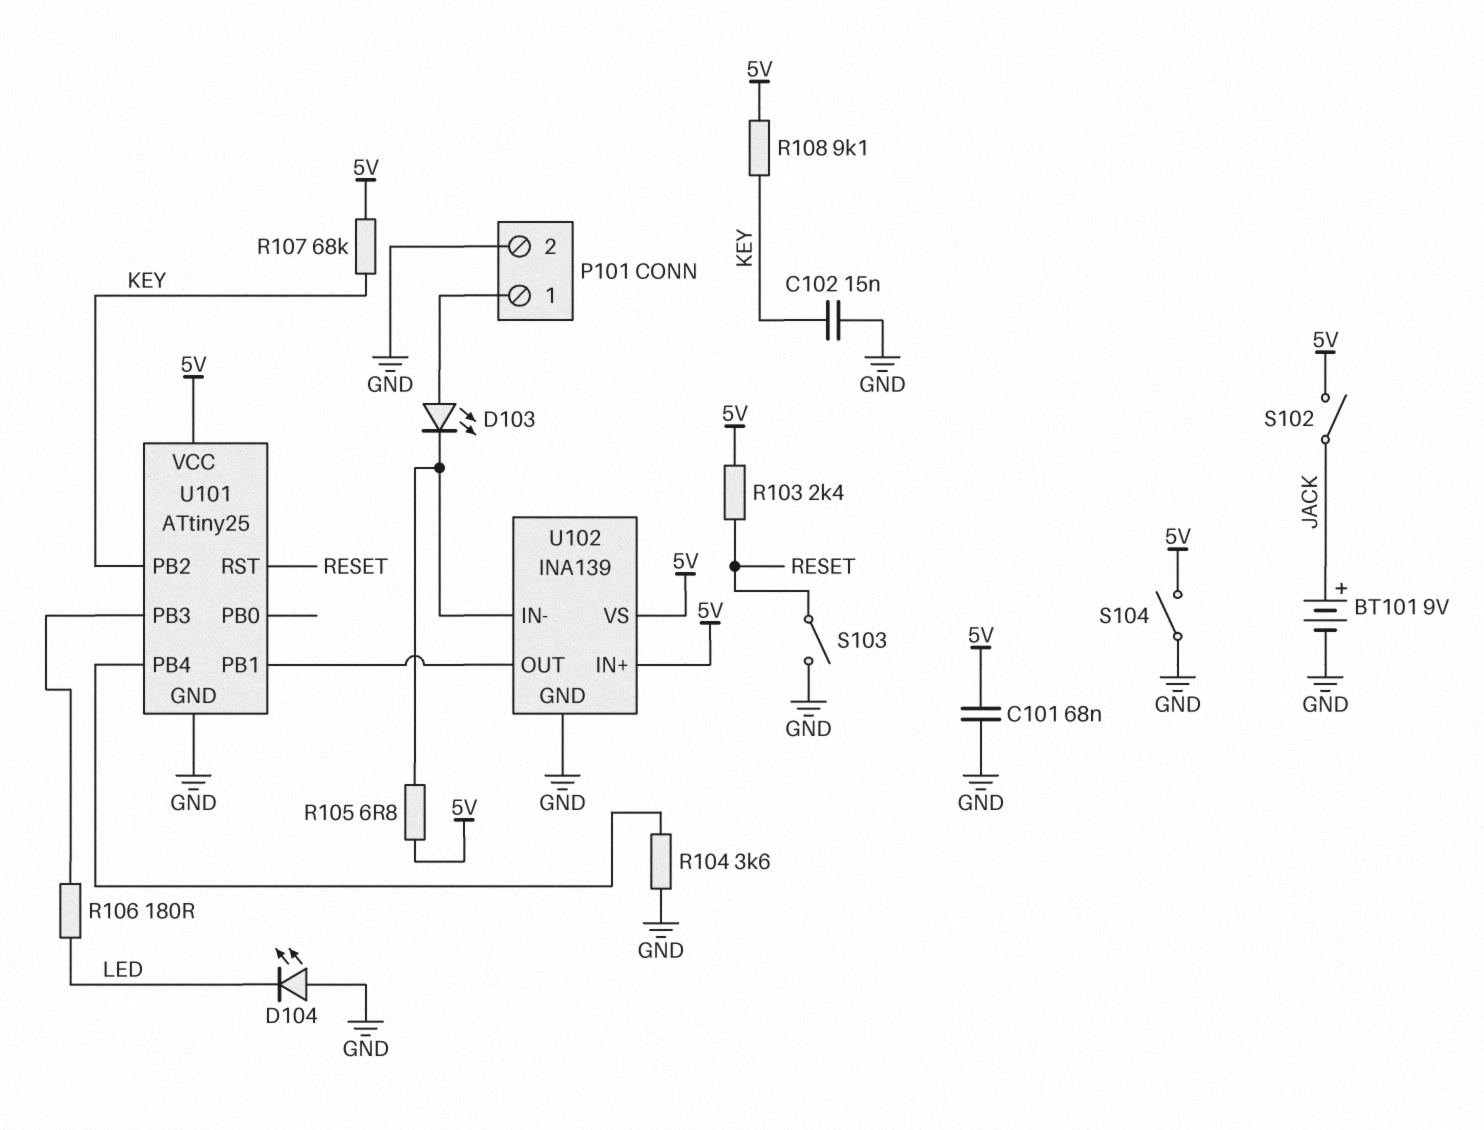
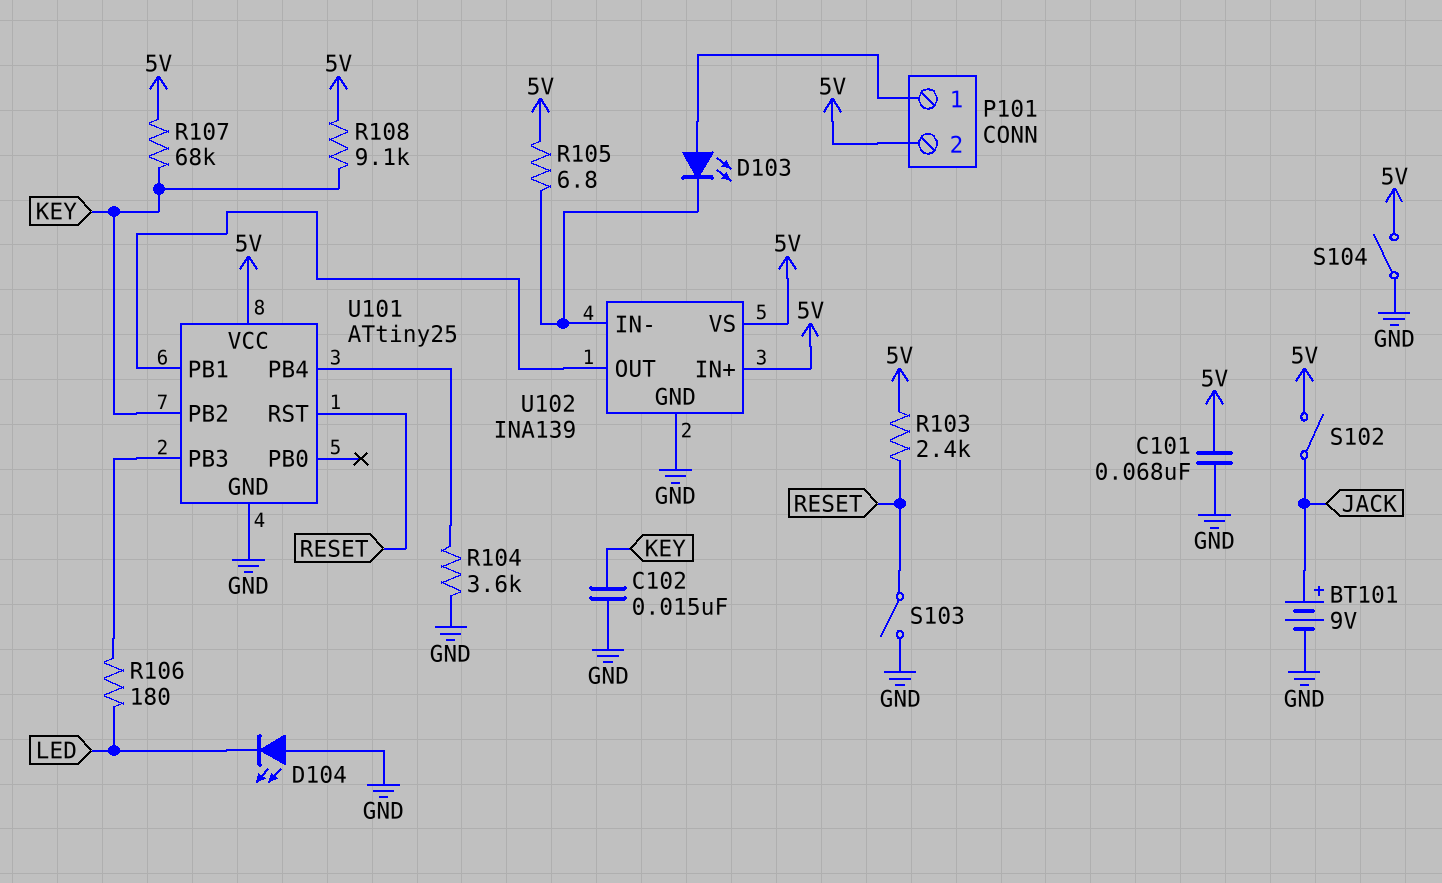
P101 pin 2: GND -> 5V

